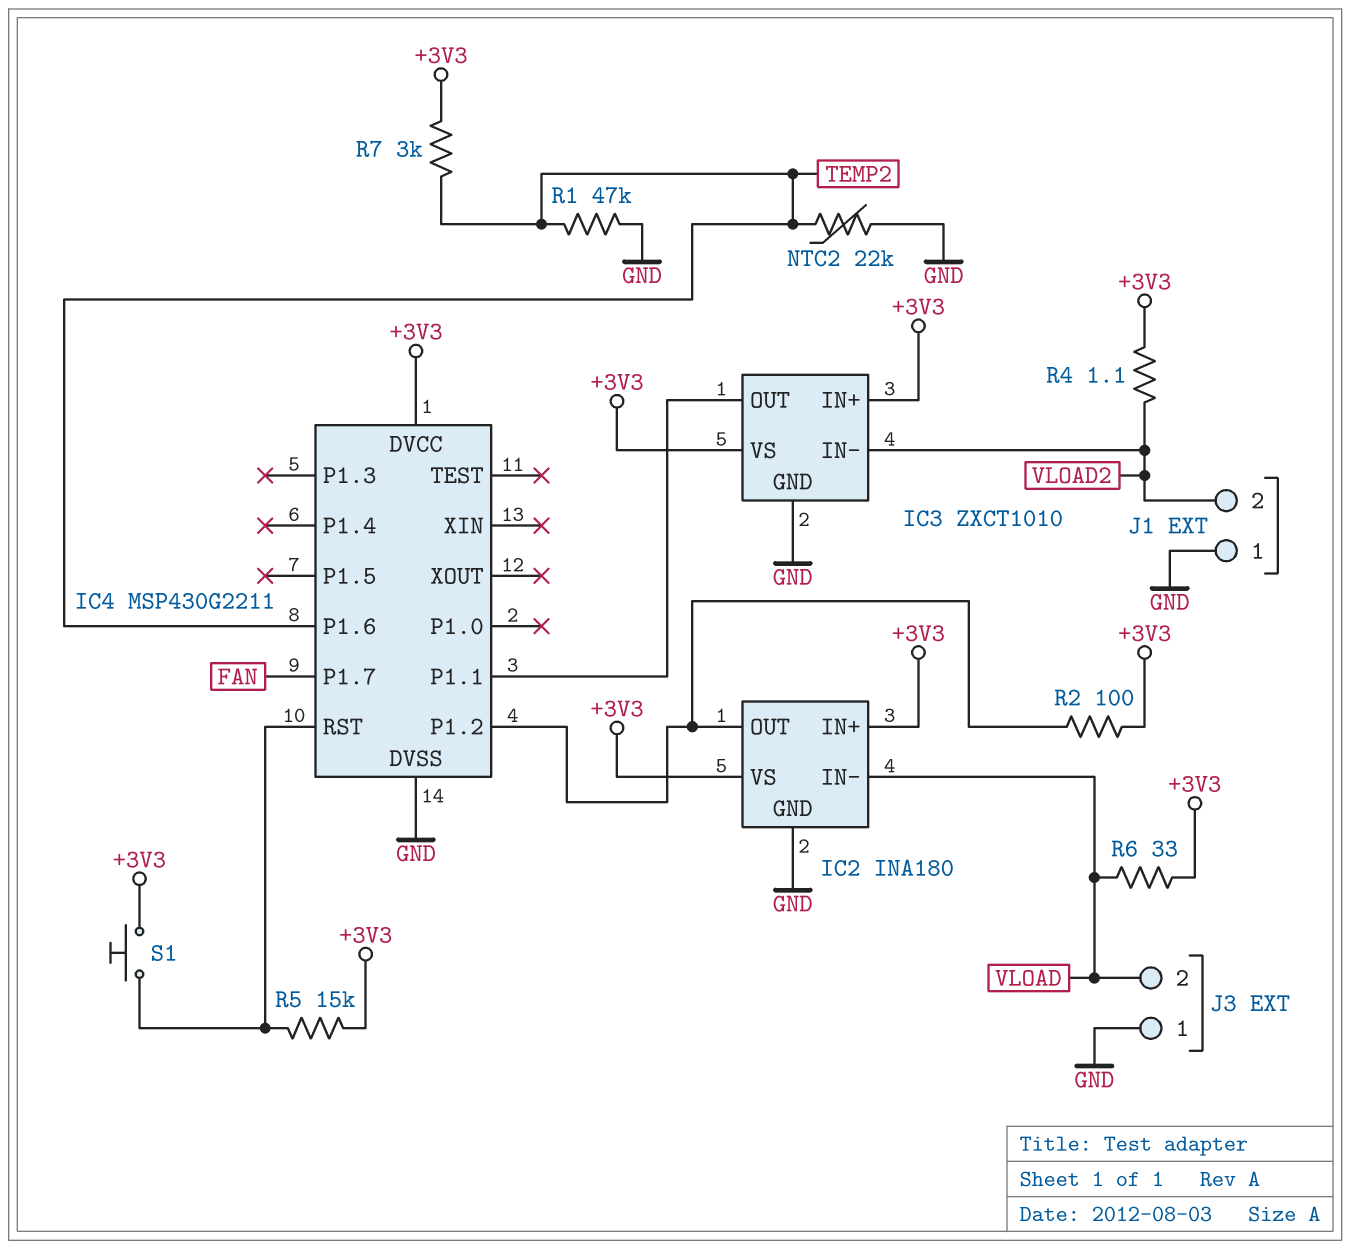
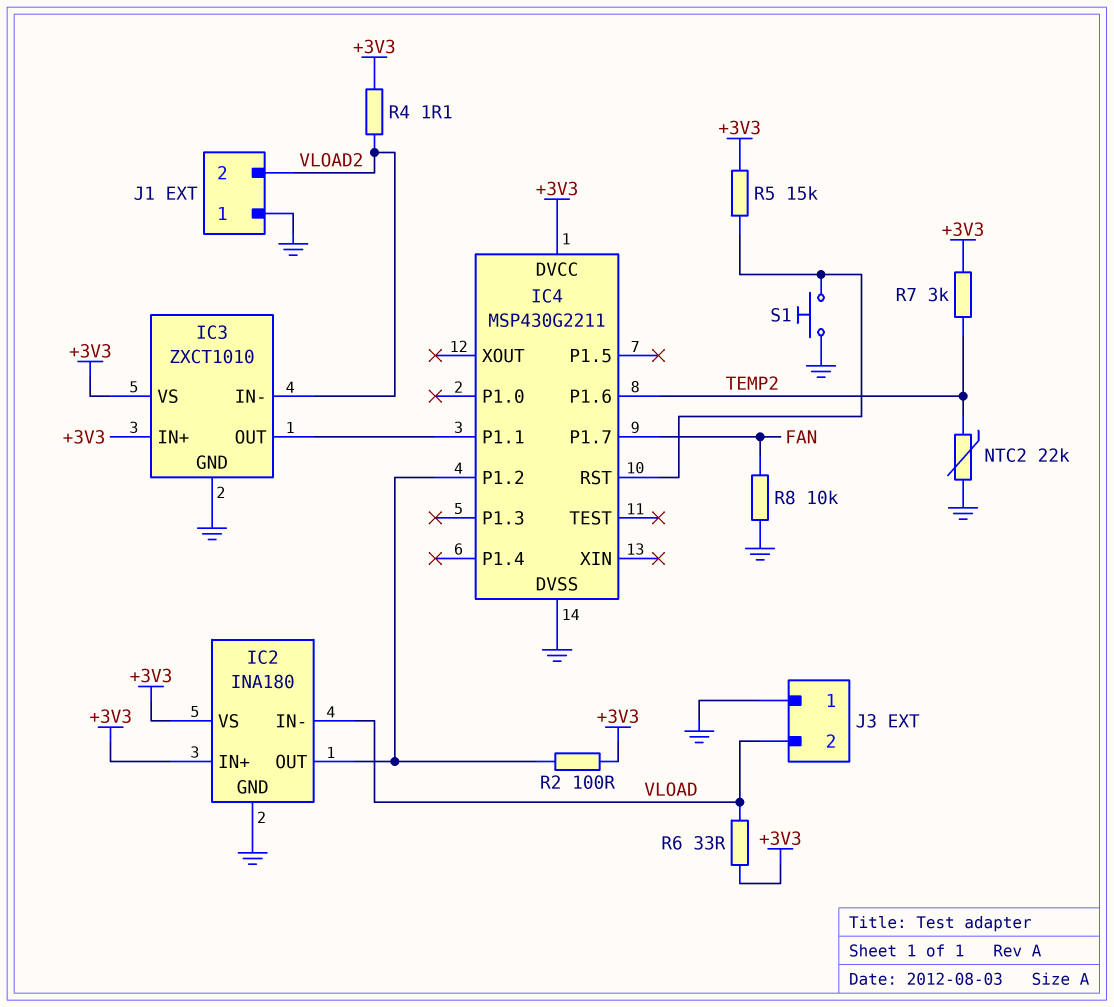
R1: 47k (GND, TEMP2) -> none
R8: none -> 10k (FAN, GND)
S1: button (+3V3, IC4/RST) -> button (GND, IC4/RST)

